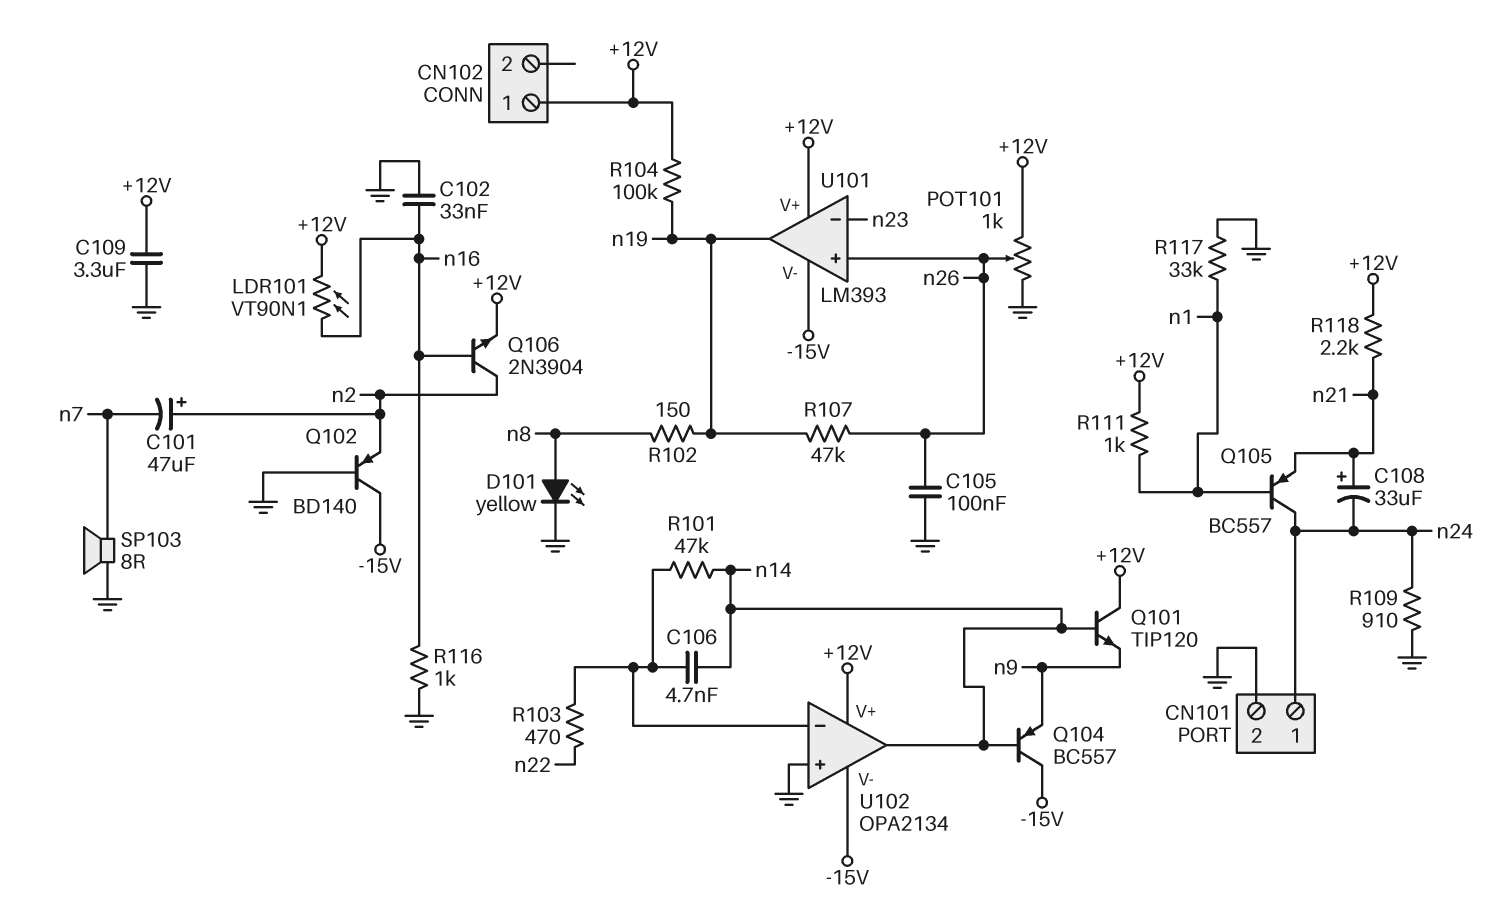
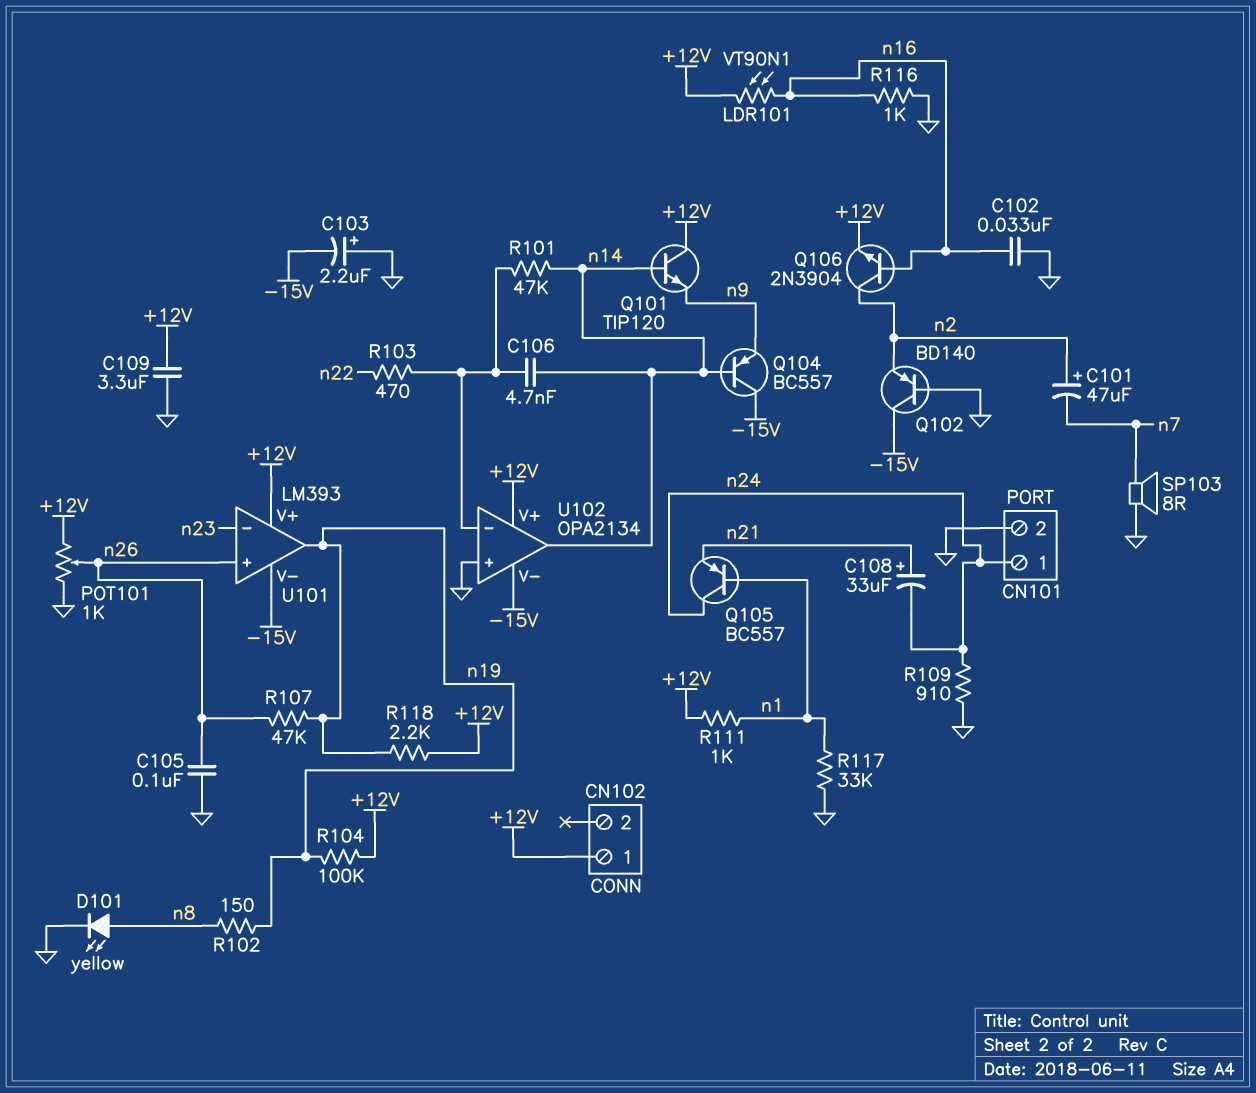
C103: none -> 2.2uF (plus GND, minus -15V)
R118: 2.2k (+12V, n21) -> 2.2k (+12V, n19)

